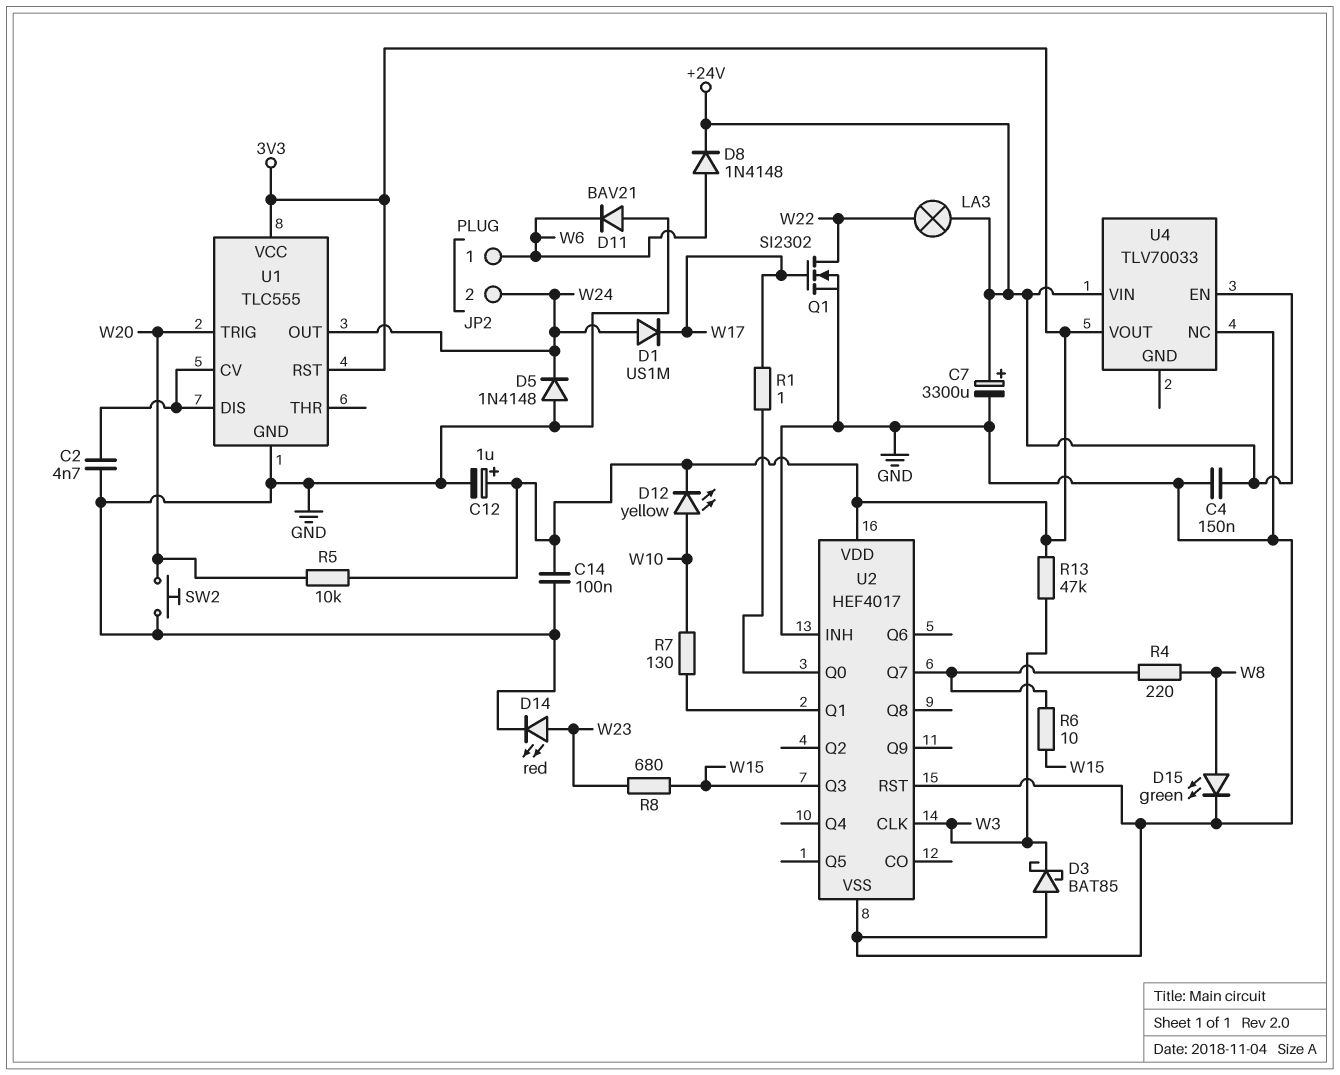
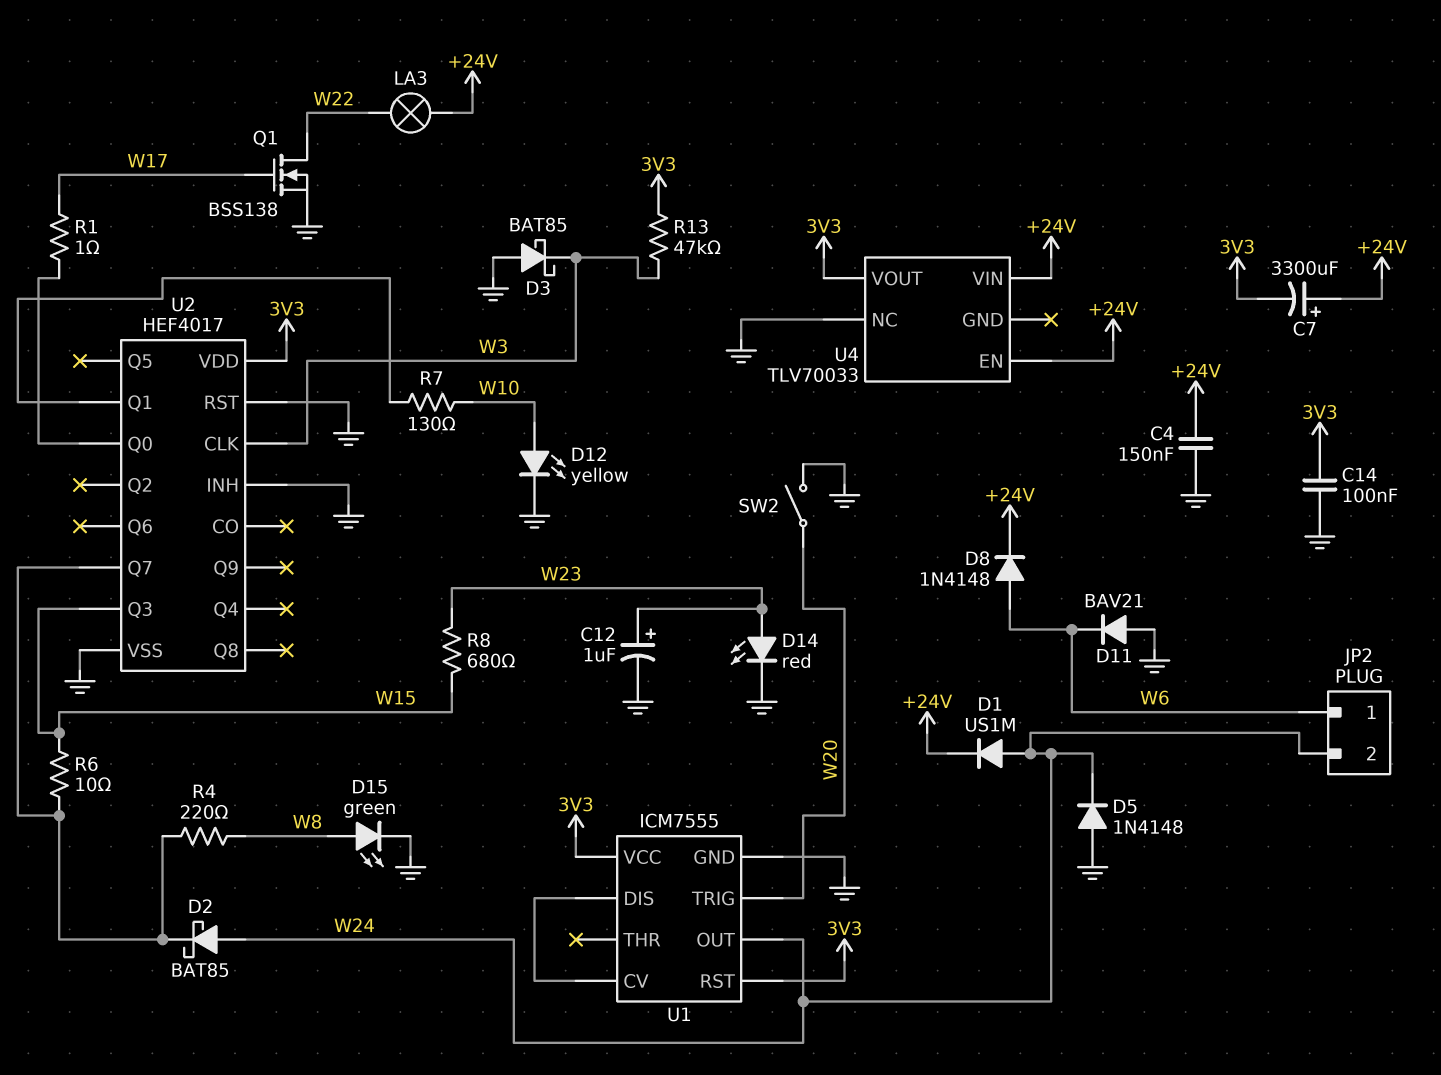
C2: 4.7nF (GND, U1/CV) -> none
C7: 3300uF (plus +24V, minus GND) -> 3300uF (plus +24V, minus 3V3)
C12: 1uF (plus 3V3, minus GND) -> 1uF (plus W23, minus GND)
D1: diode US1M (A W24, K W17) -> diode US1M (A W24, K +24V)
D2: none -> schottky BAT85 (A W24, K U2/Q7)
D12: LED yellow (A W10, K 3V3) -> LED yellow (A W10, K GND)
Q1: NMOS SI2302 (G W17, D W22, S GND) -> NMOS BSS138 (G W17, D W22, S GND)
R5: 10k (3V3, W20) -> none
SW2: button (GND, W20) -> switch (GND, W20)
U1: TLC555 -> ICM7555

